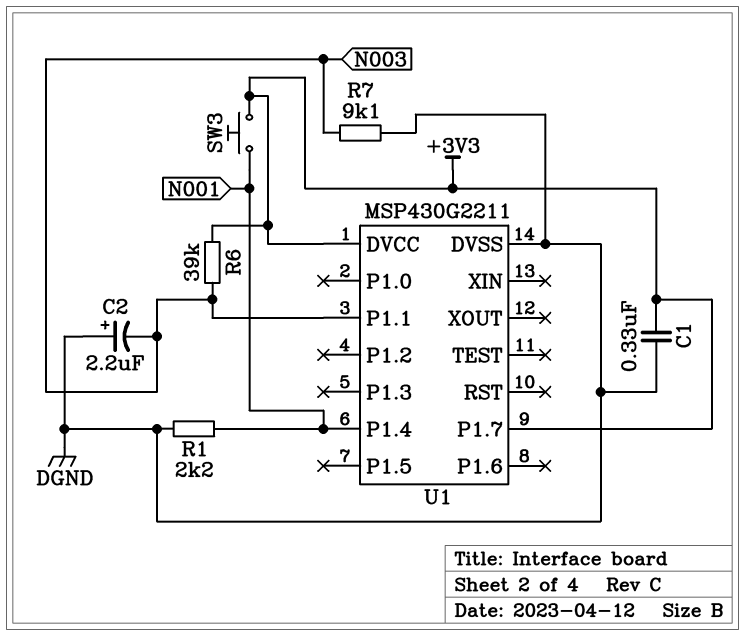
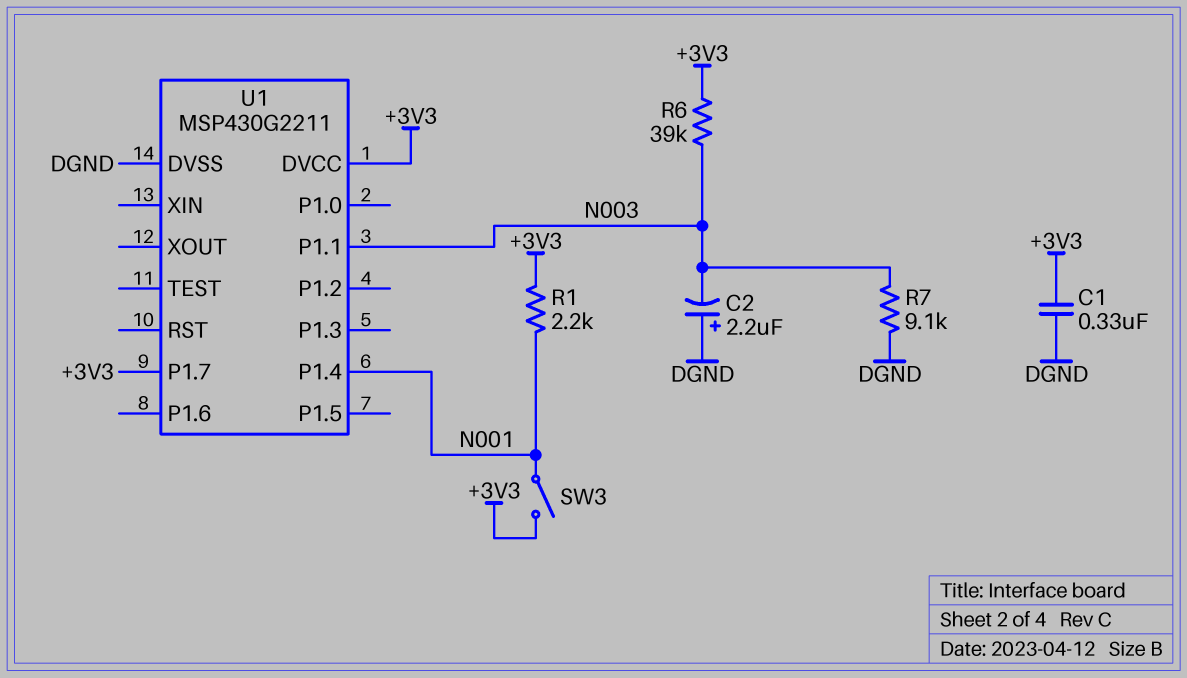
R1: 2.2k (DGND, N001) -> 2.2k (+3V3, N001)
SW3: button (+3V3, N001) -> switch (+3V3, N001)

